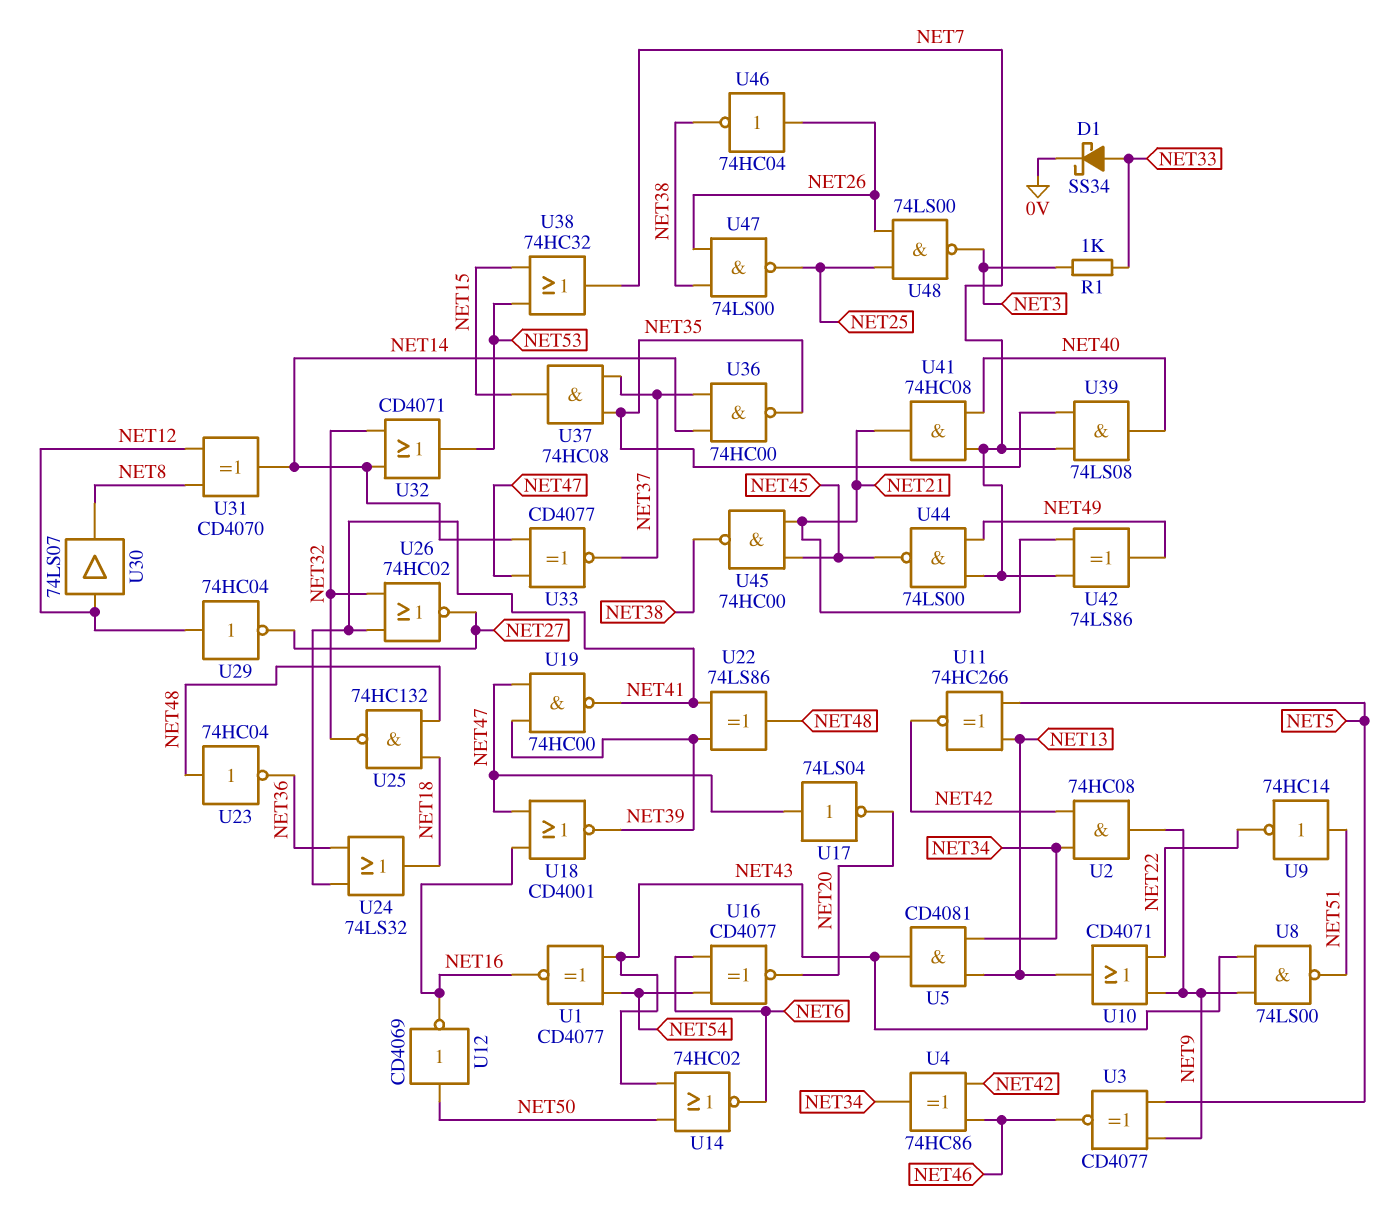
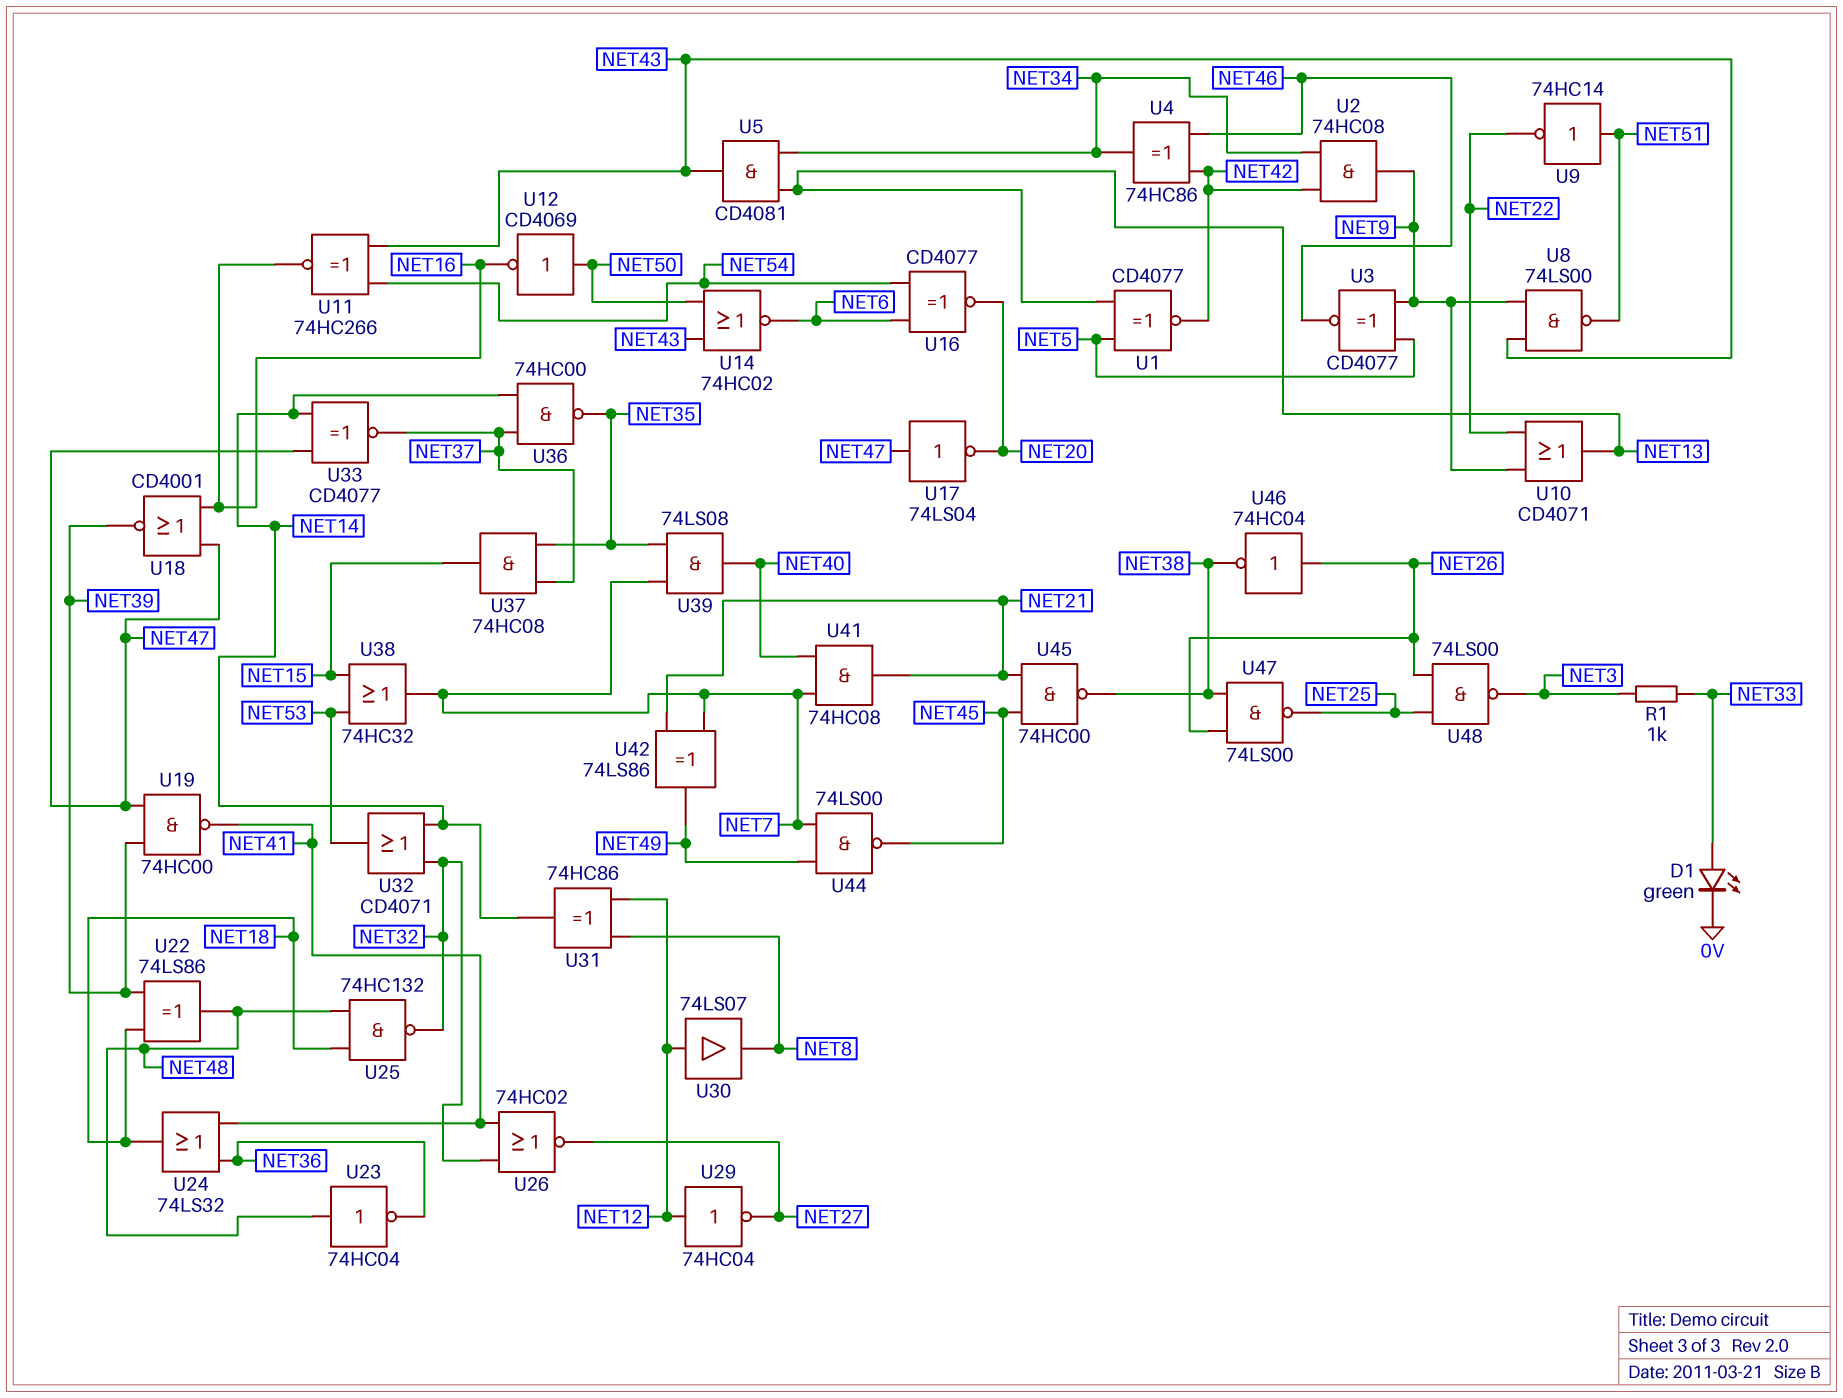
D1: schottky SS34 (A NET33, K 0V) -> LED green (A NET33, K 0V)
U1: XNOR CD4077 (in NET43, in NET54, out NET16) -> XNOR CD4077 (in NET5, in NET13, out NET42)
U11: XNOR 74HC266 (in NET5, in NET13, out NET42) -> XNOR 74HC266 (in NET43, in NET54, out NET16)
U22: XOR 74LS86 (in NET39, in NET41, out NET48) -> XOR 74LS86 (in NET18, in NET39, out NET48)
U31: XOR CD4070 (in NET8, in NET12, out NET14) -> XOR 74HC86 (in NET8, in NET12, out NET14)

